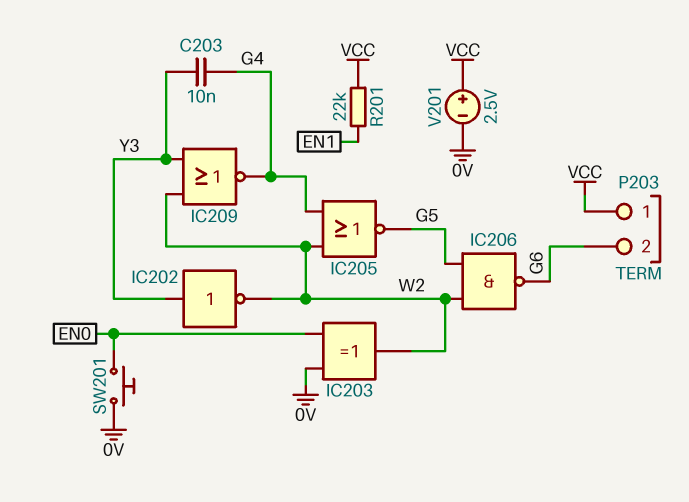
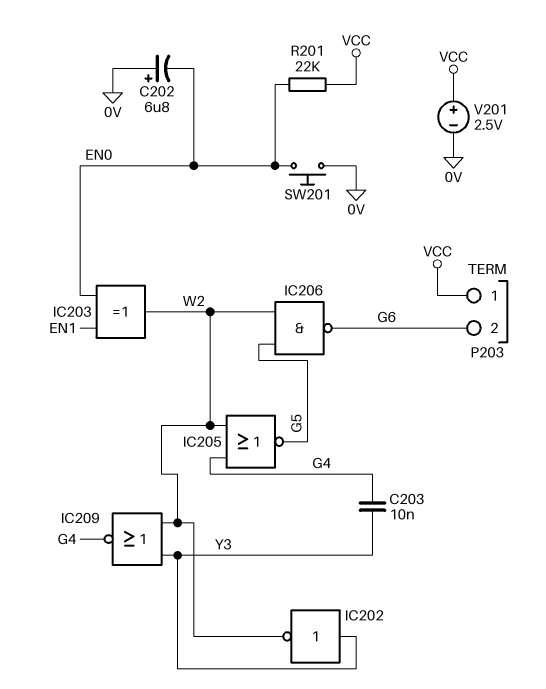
C202: none -> 6.8uF (plus 0V, minus EN0)
IC203: XOR (in 0V, in EN0, out W2) -> XOR (in EN0, in EN1, out W2)
R201: 22k (EN1, VCC) -> 22k (EN0, VCC)

